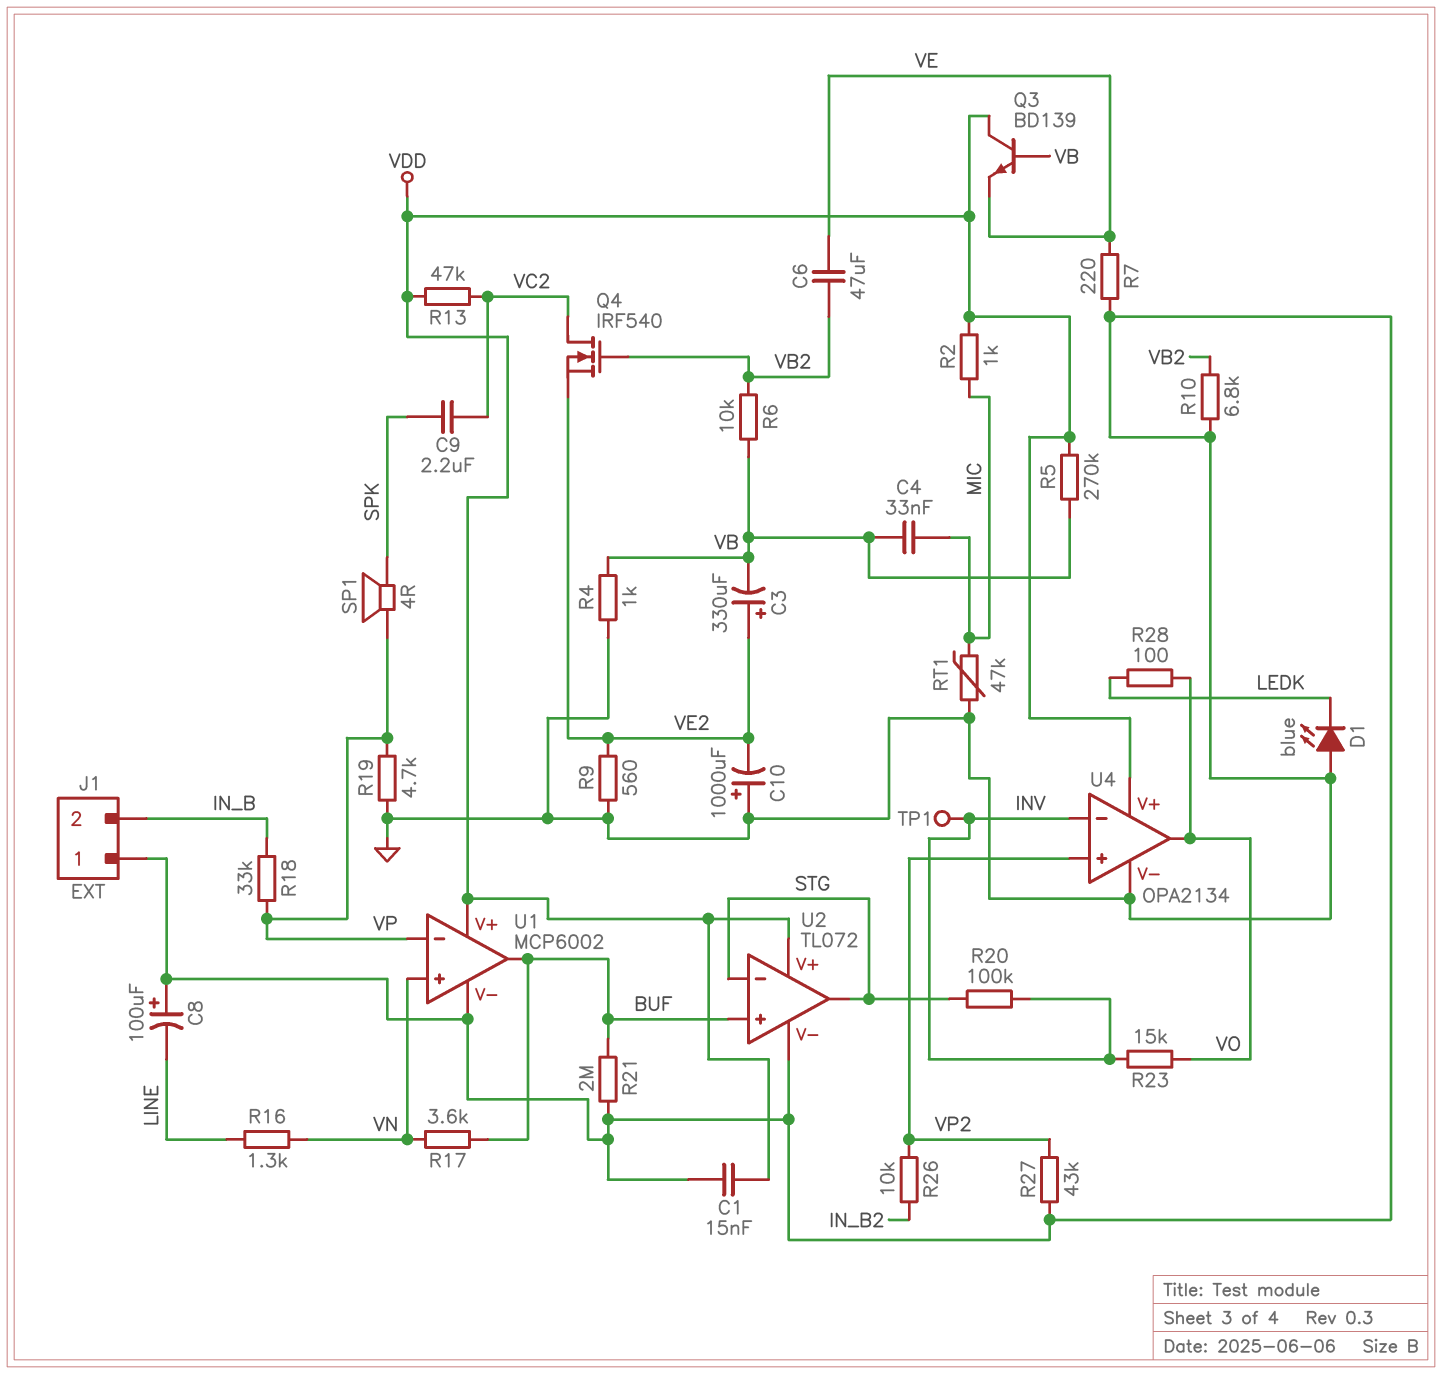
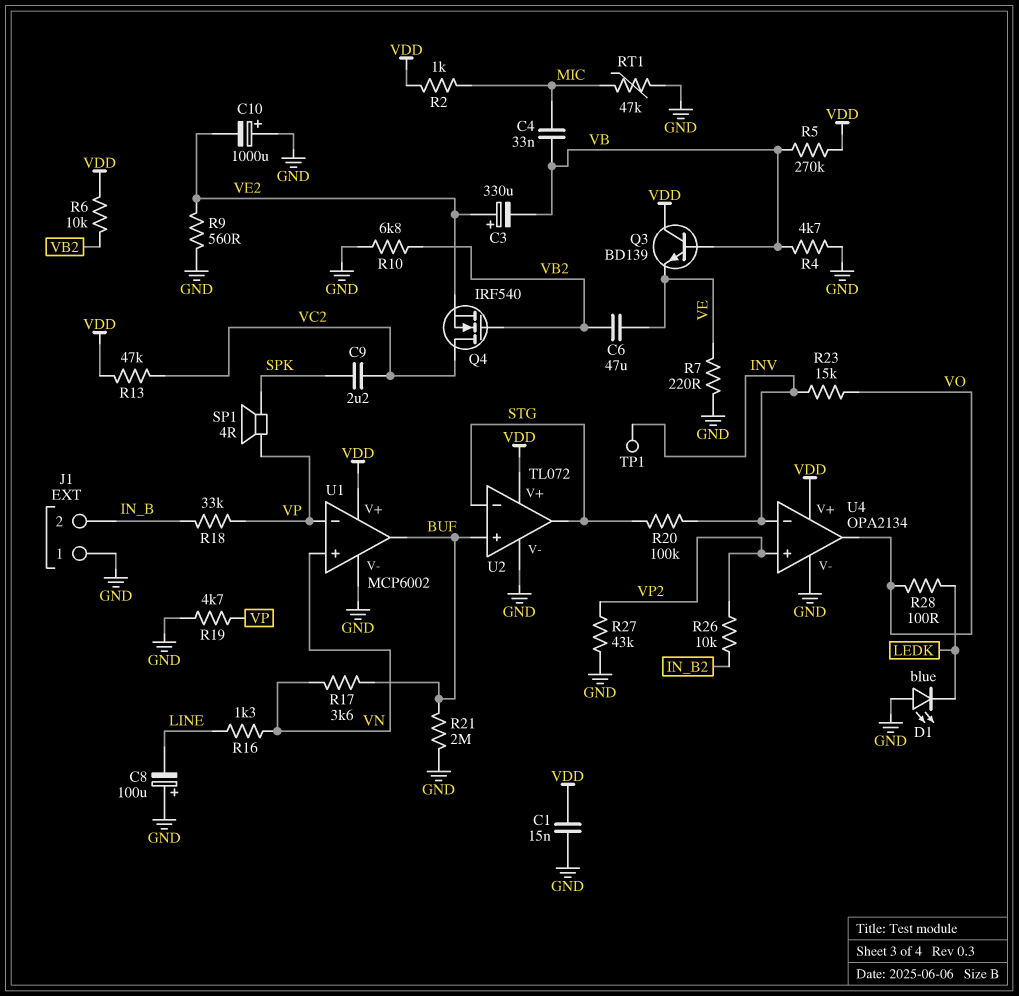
R4: 1k (GND, VB) -> 4.7k (GND, VB)
R6: 10k (VB, VB2) -> 10k (VB2, VDD)

